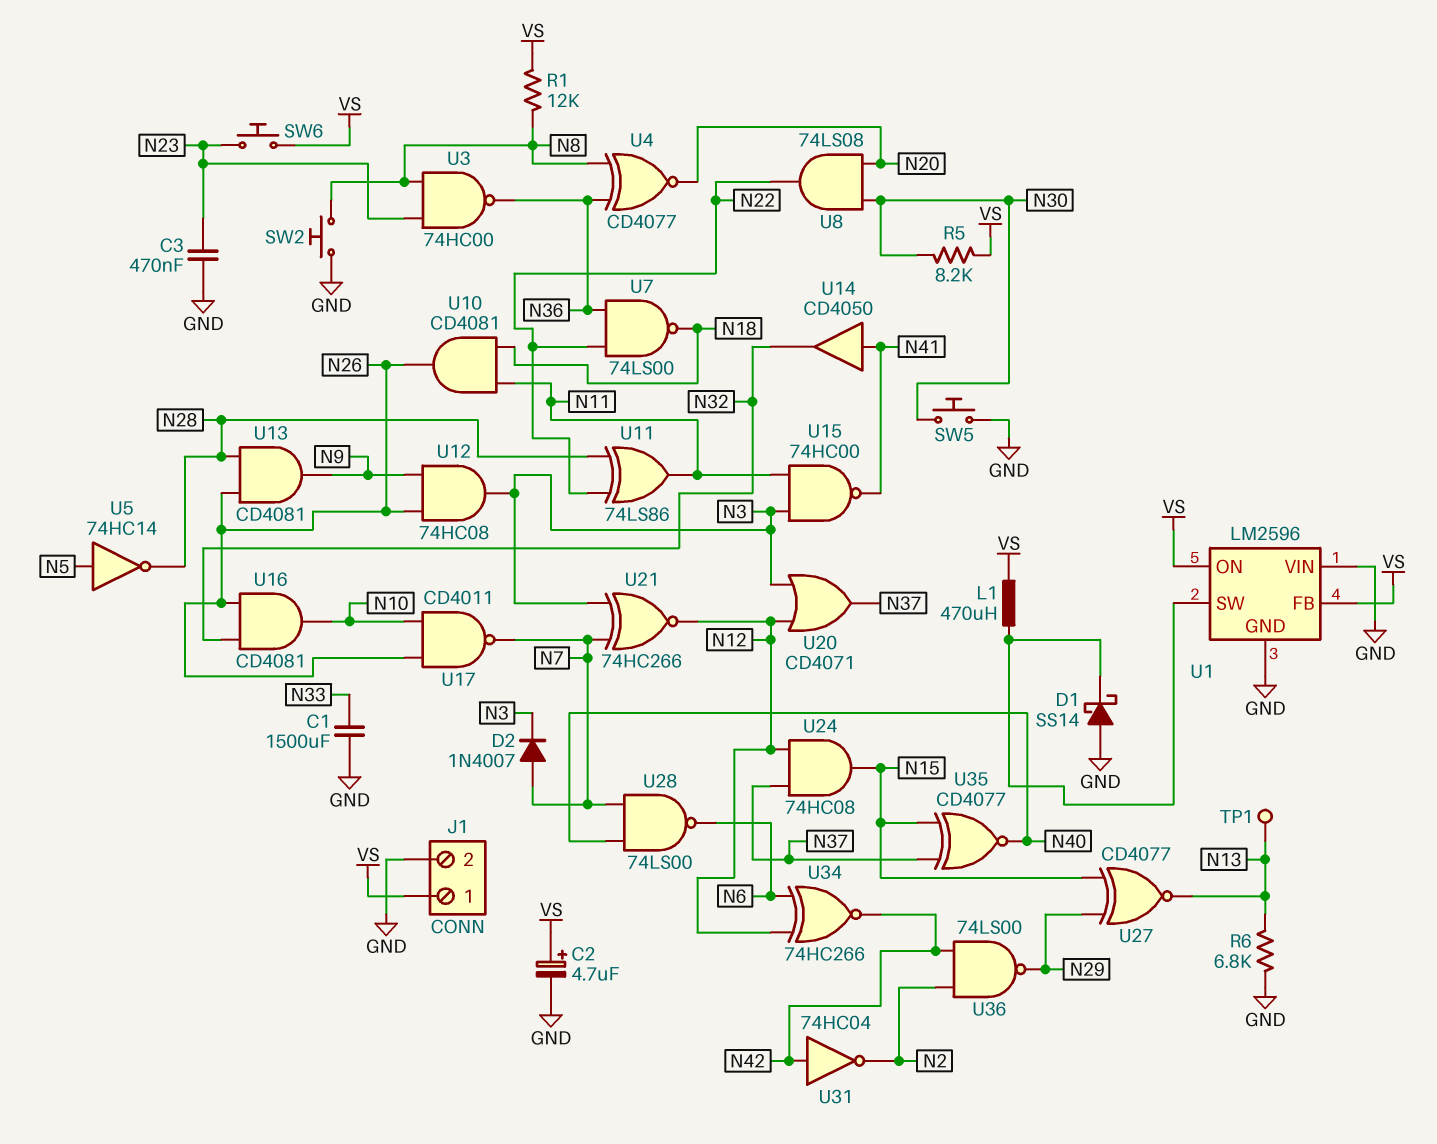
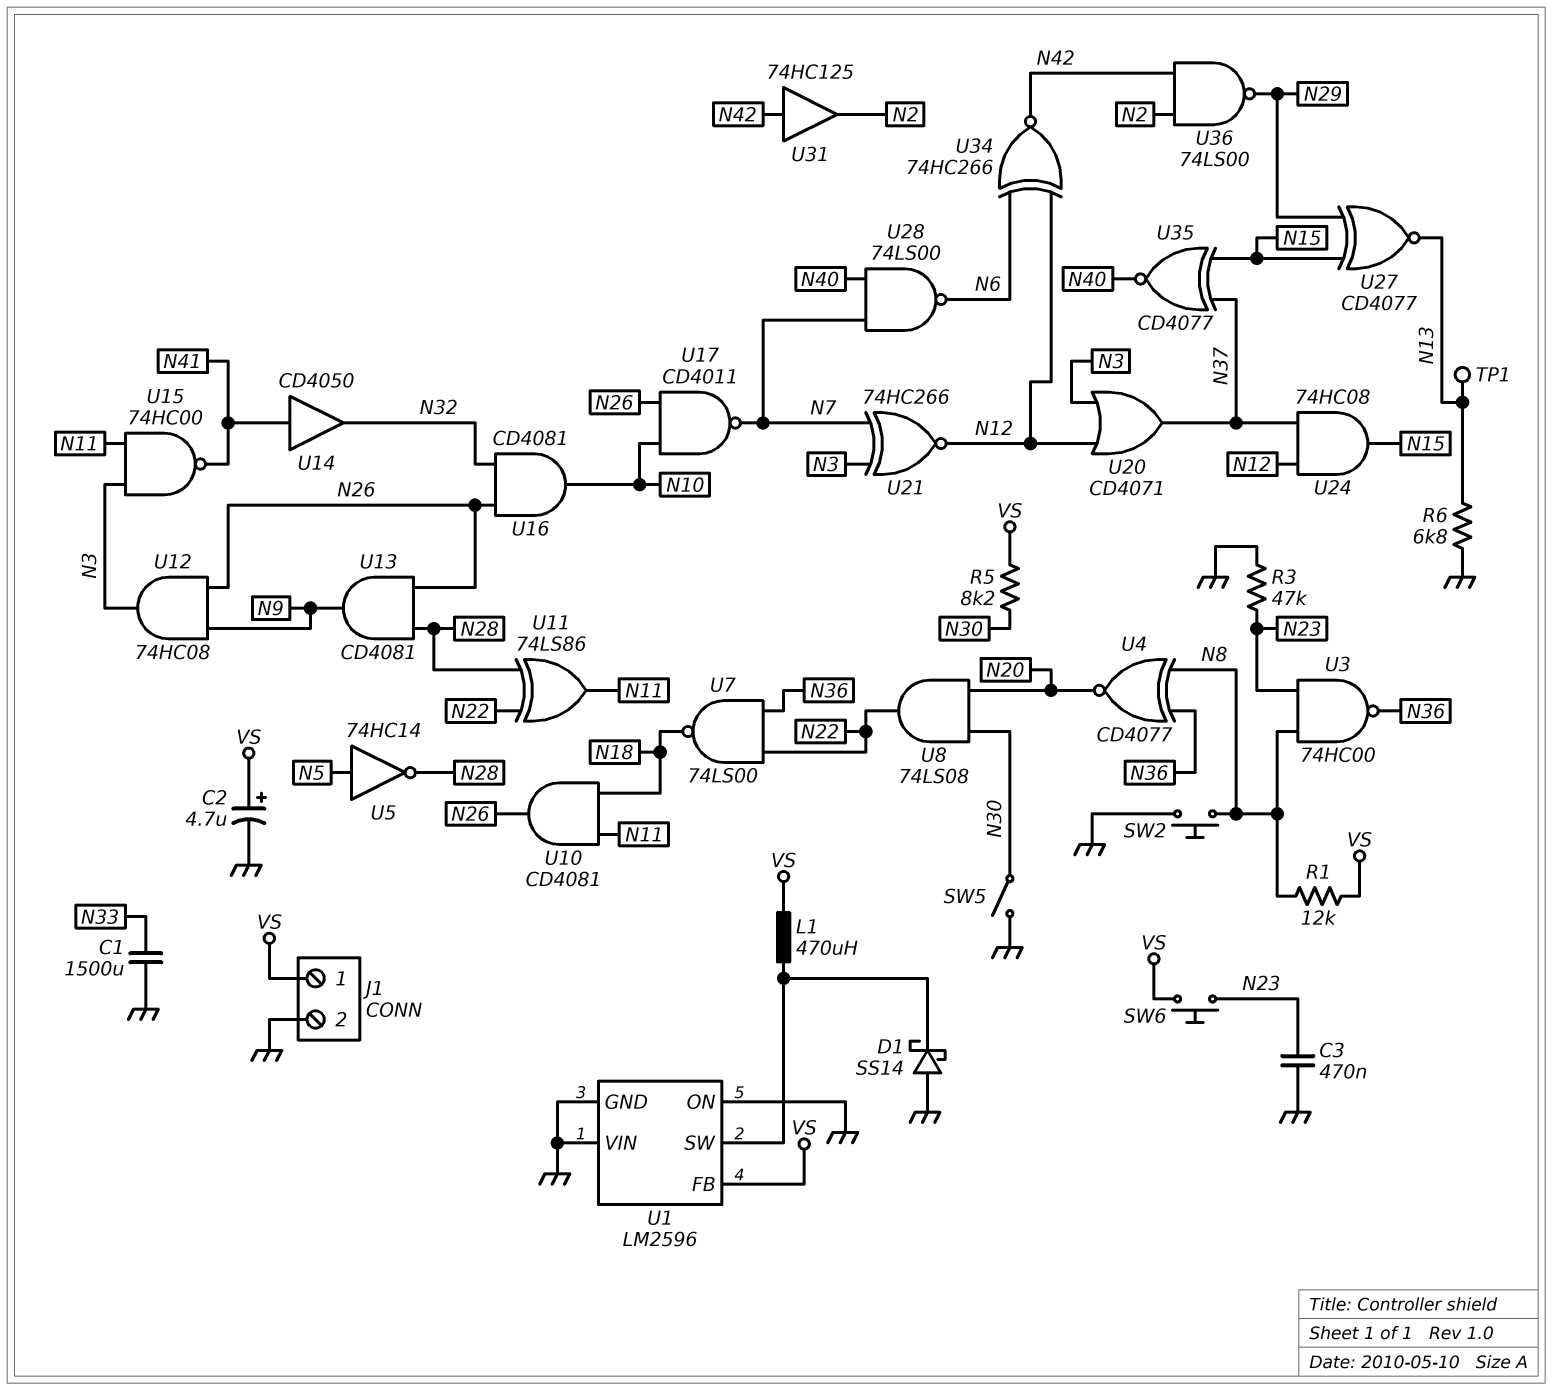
D2: diode 1N4007 (A N7, K N3) -> none
R3: none -> 47k (GND, N23)
SW5: button (GND, N30) -> switch (GND, N30)
U1 pin ON: VS -> GND
U31: NOT 74HC04 (in N42, out N2) -> buffer 74HC125 (in N42, out N2)

